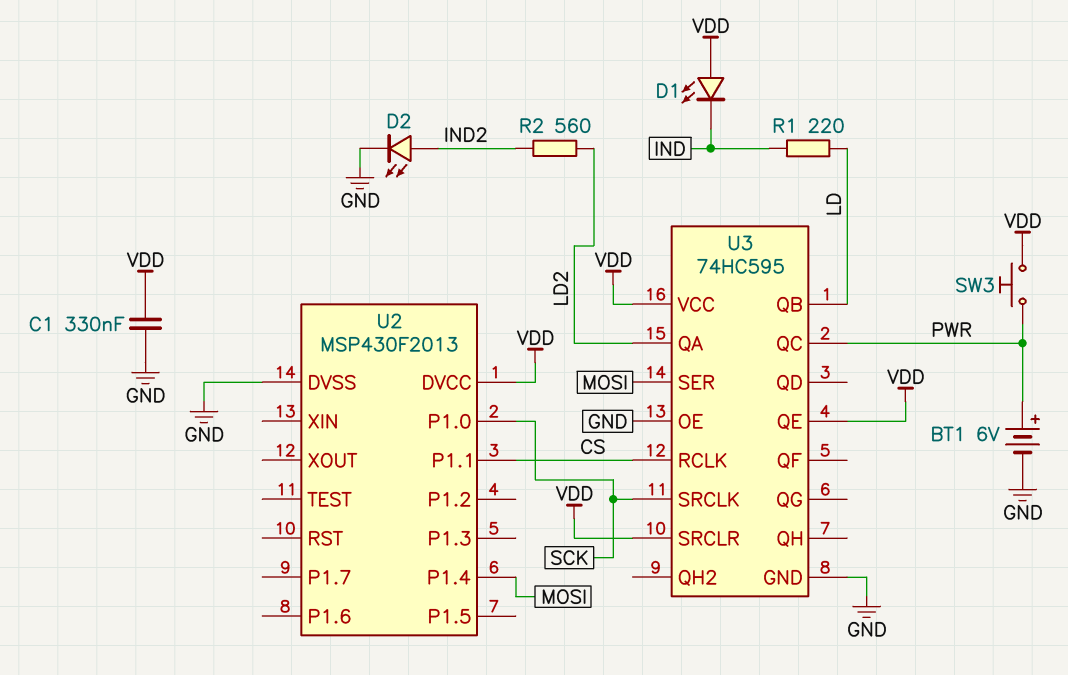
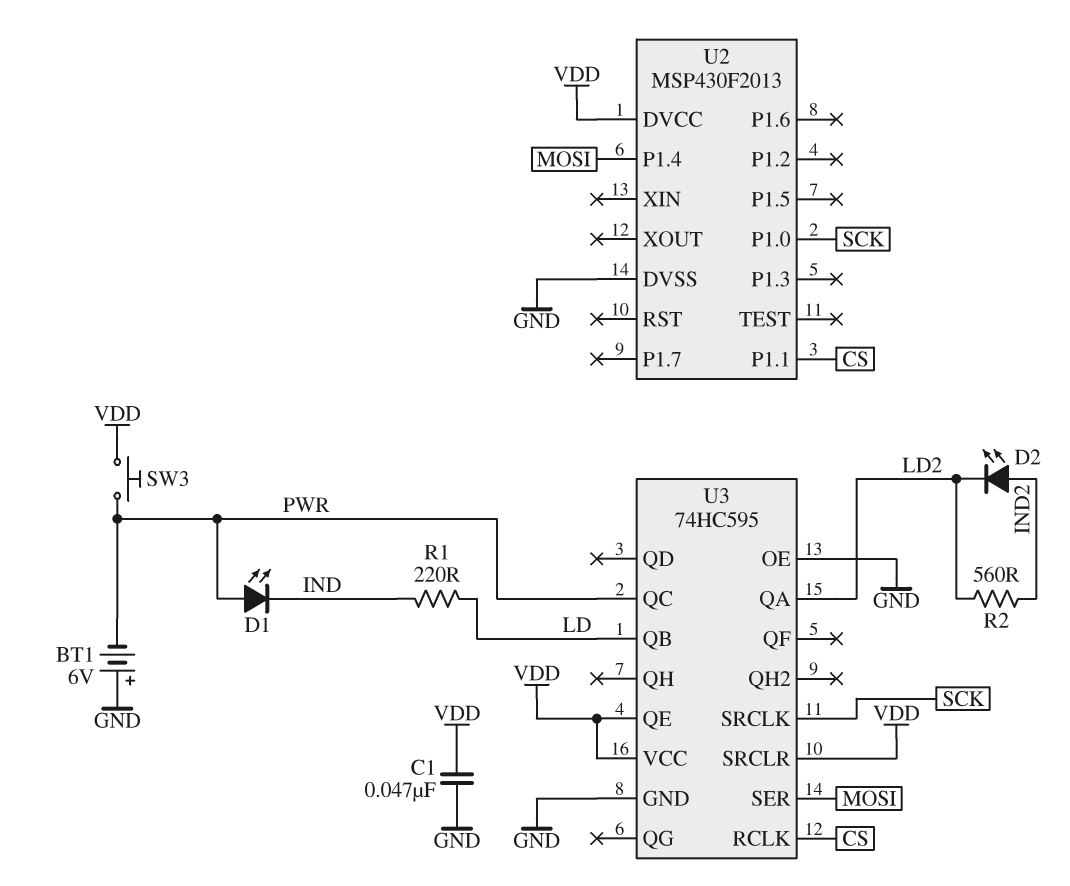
BT1: 6V (plus PWR, minus GND) -> 6V (plus GND, minus PWR)
C1: 330nF (GND, VDD) -> 47nF (GND, VDD)
D1: LED (A VDD, K IND) -> LED (A PWR, K IND)
D2: LED (A IND2, K GND) -> LED (A IND2, K LD2)

